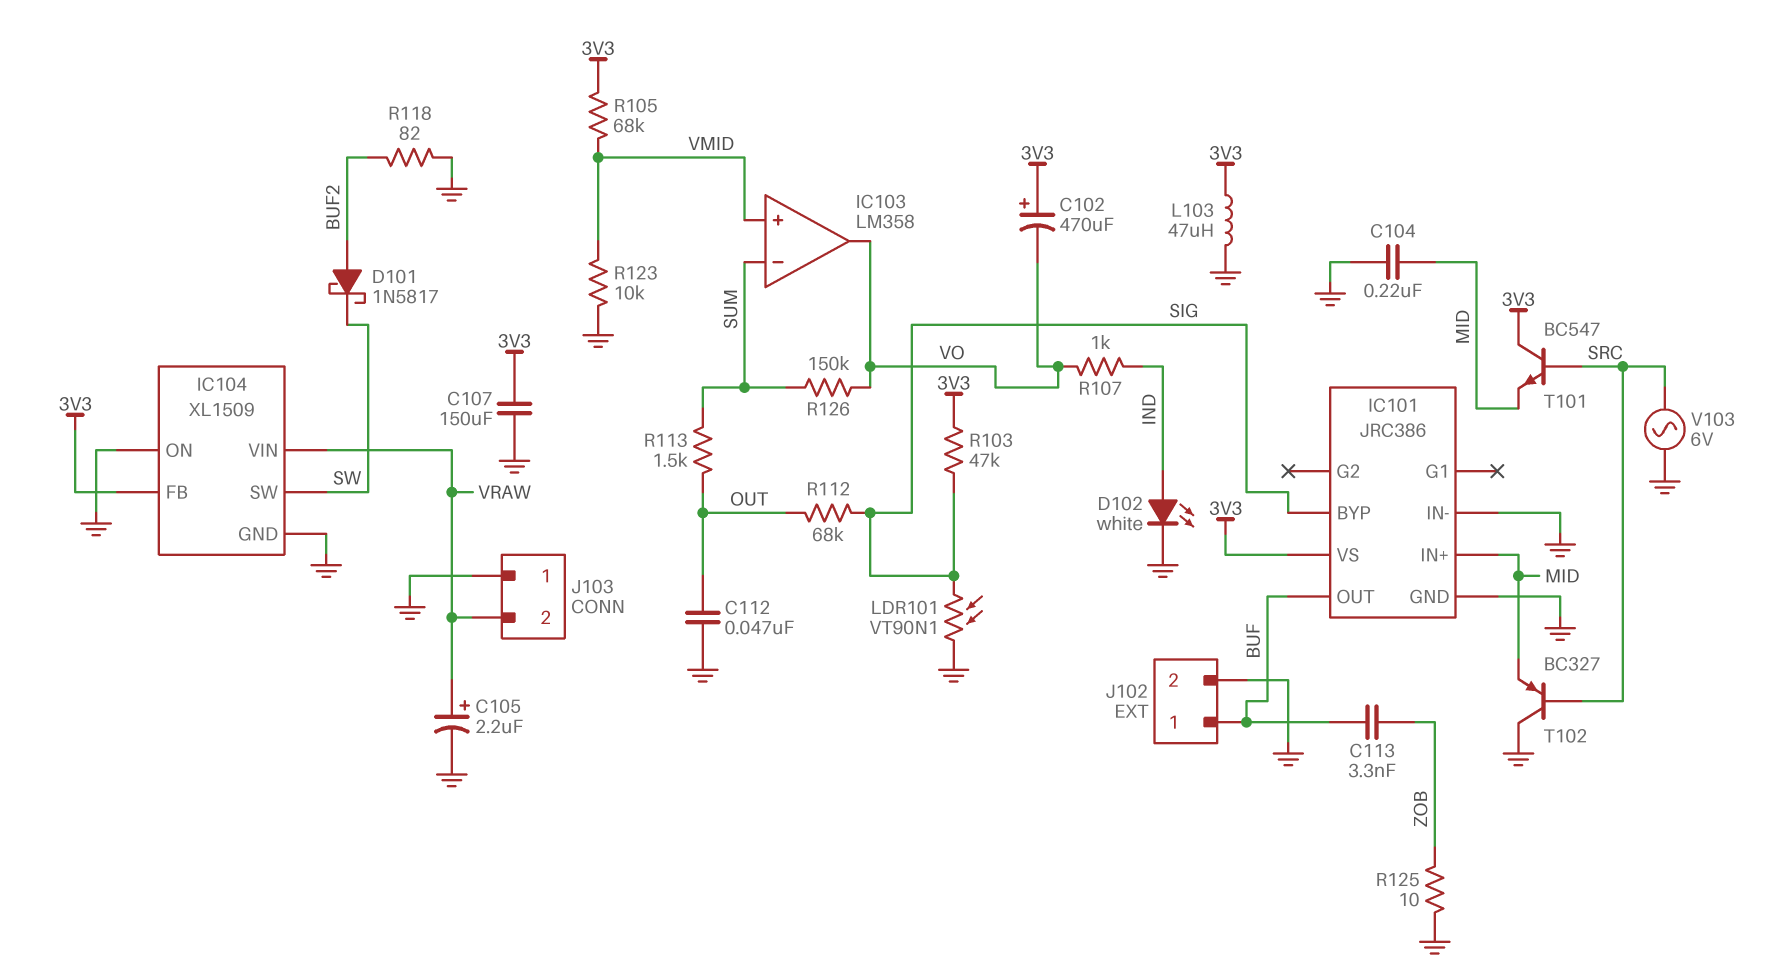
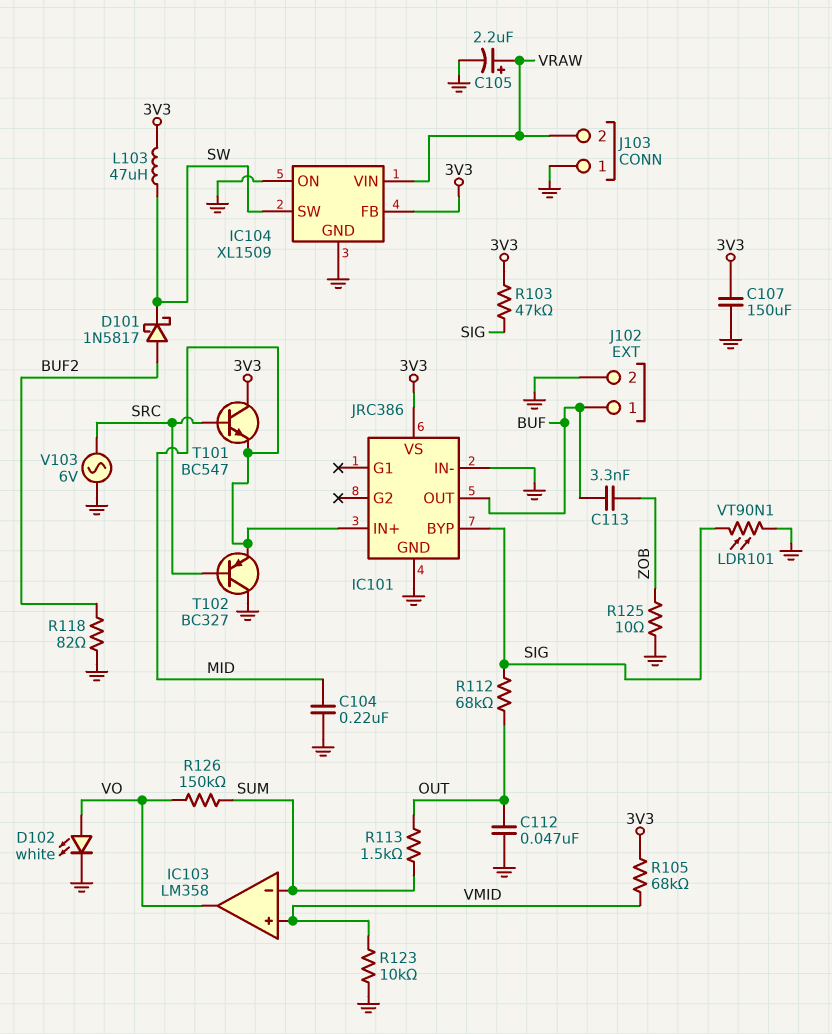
C102: 470uF (plus 3V3, minus VO) -> none
D102: LED white (A IND, K GND) -> LED white (A VO, K GND)
L103: 47uH (3V3, GND) -> 47uH (3V3, SW)
R107: 1k (IND, VO) -> none

